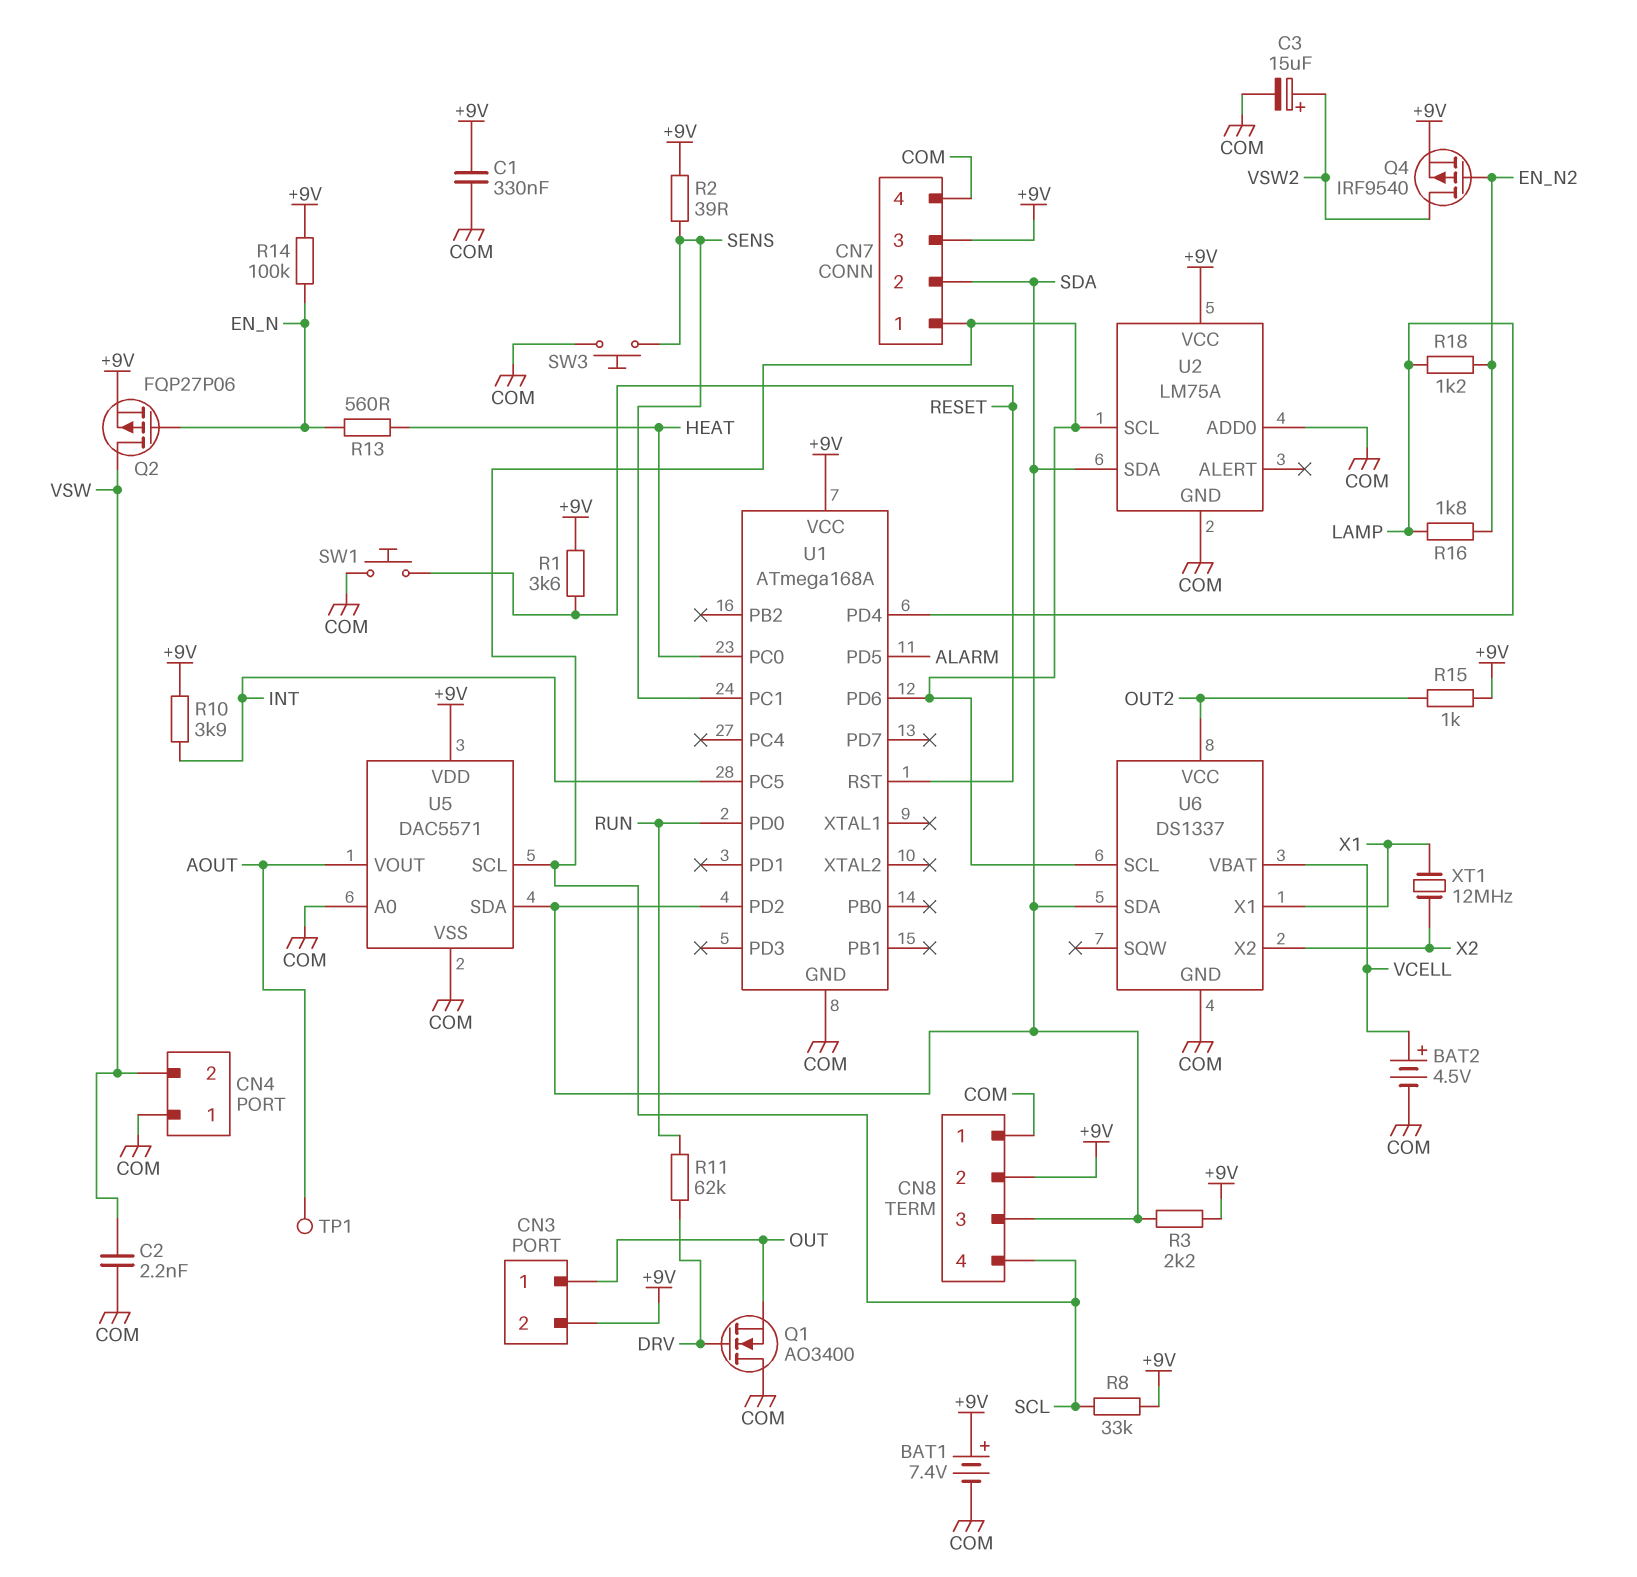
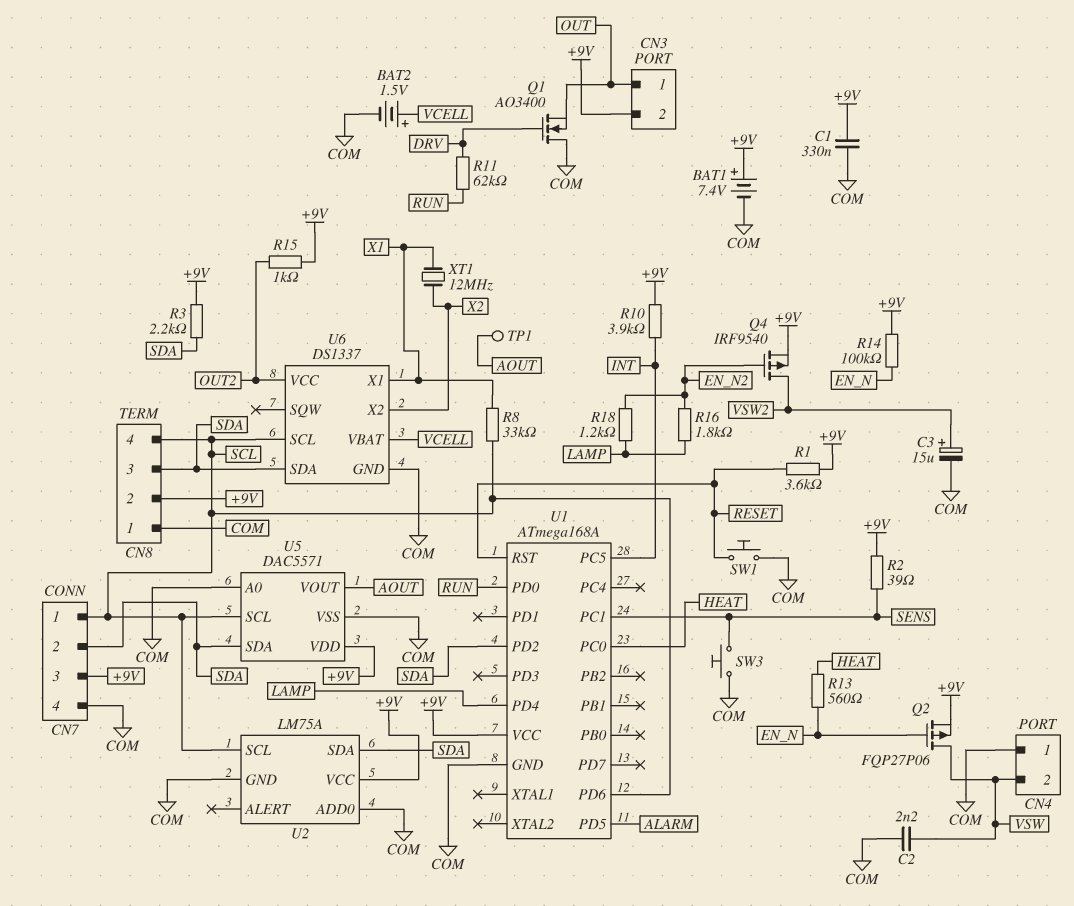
BAT2: 4.5V (plus VCELL, minus COM) -> 1.5V (plus VCELL, minus COM)
R8: 33k (+9V, SCL) -> 33k (SCL, X1)

